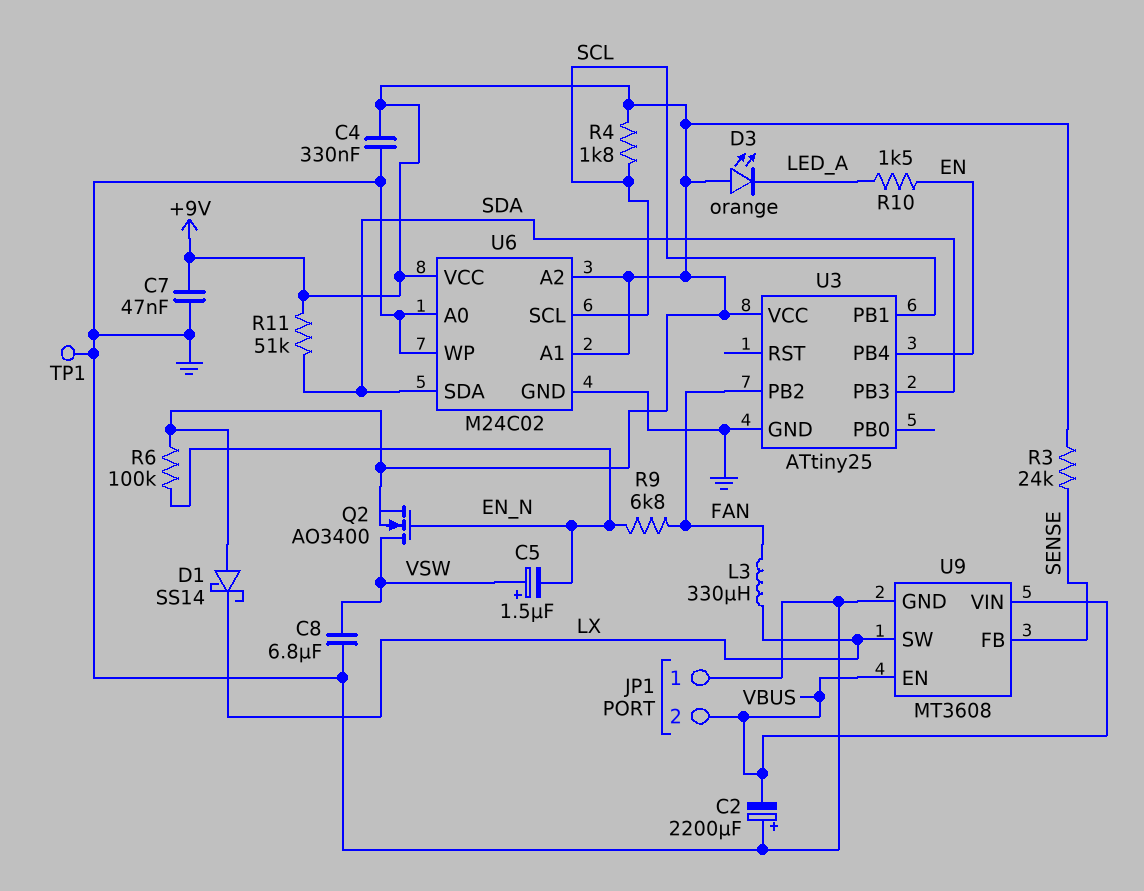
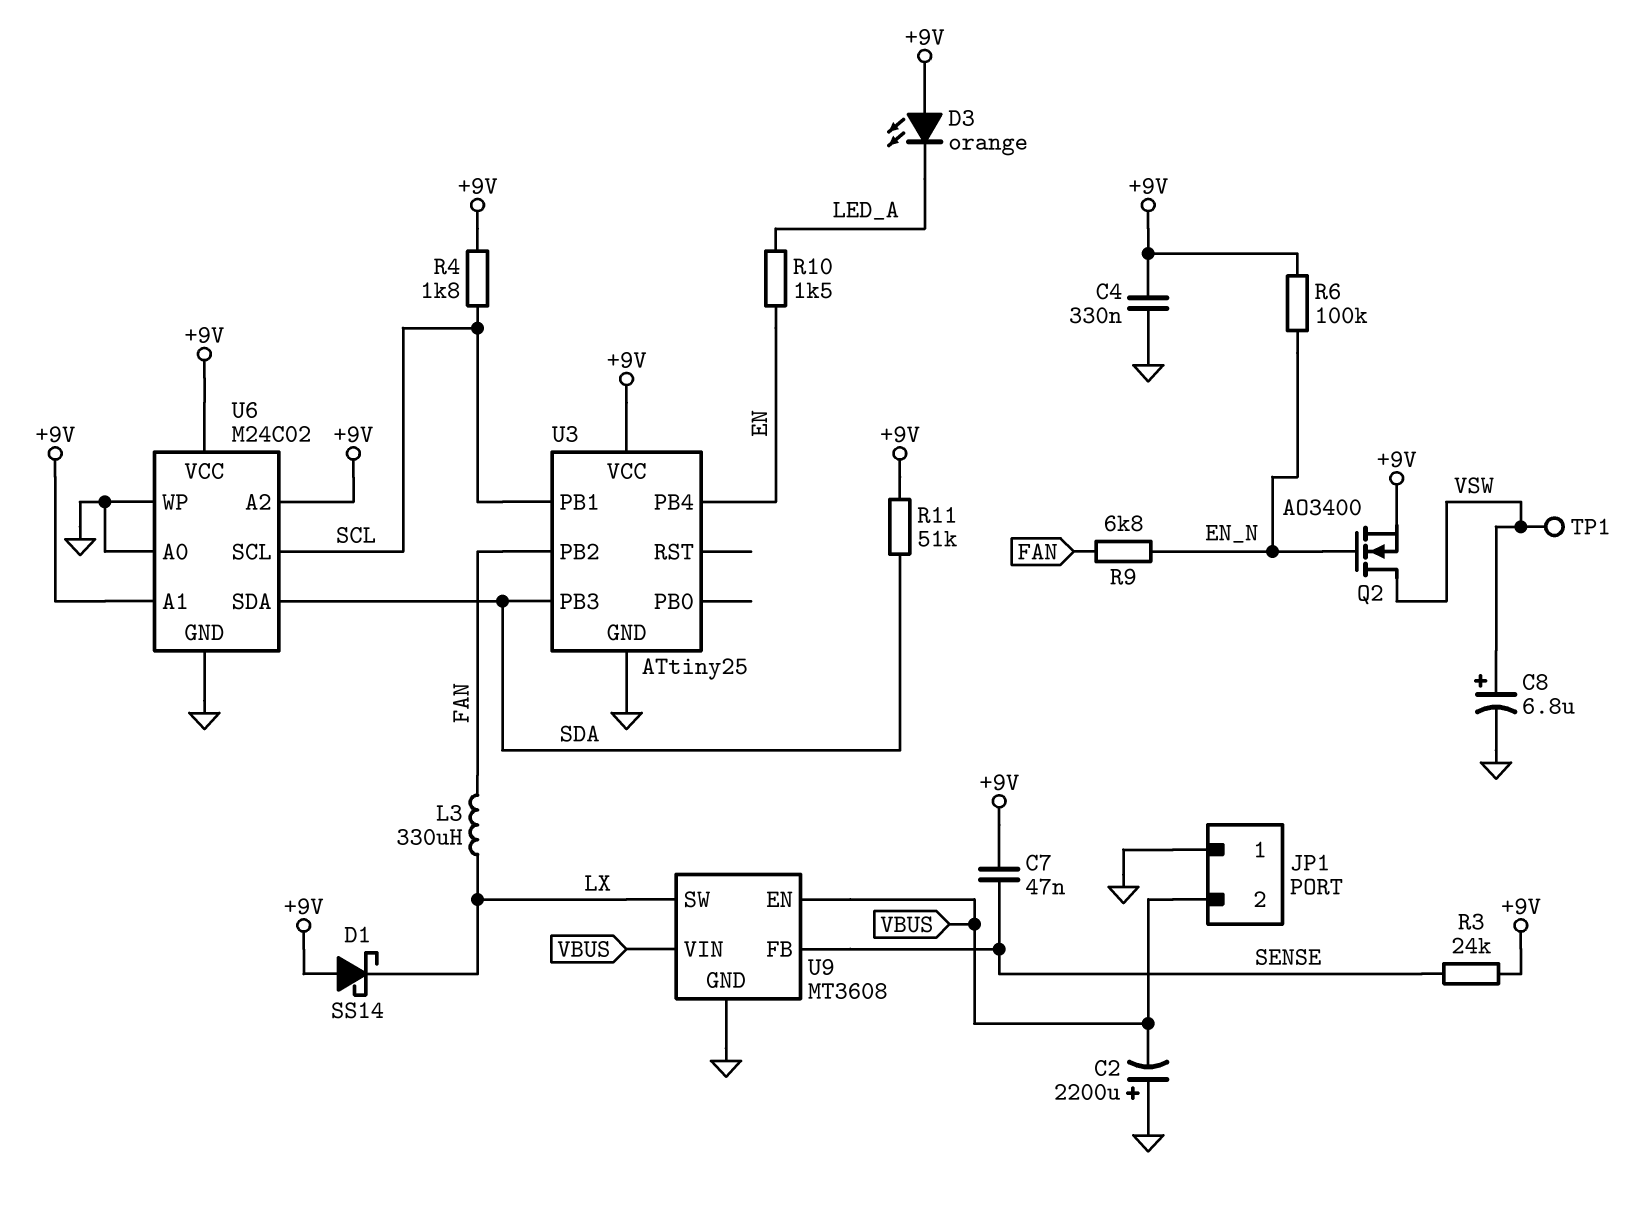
C5: 1.5uF (plus VSW, minus EN_N) -> none
C7: 47nF (+9V, GND) -> 47nF (+9V, SENSE)
C8: 6.8uF (GND, VSW) -> 6.8uF (plus VSW, minus GND)
TP1: test point (GND) -> test point (VSW)

